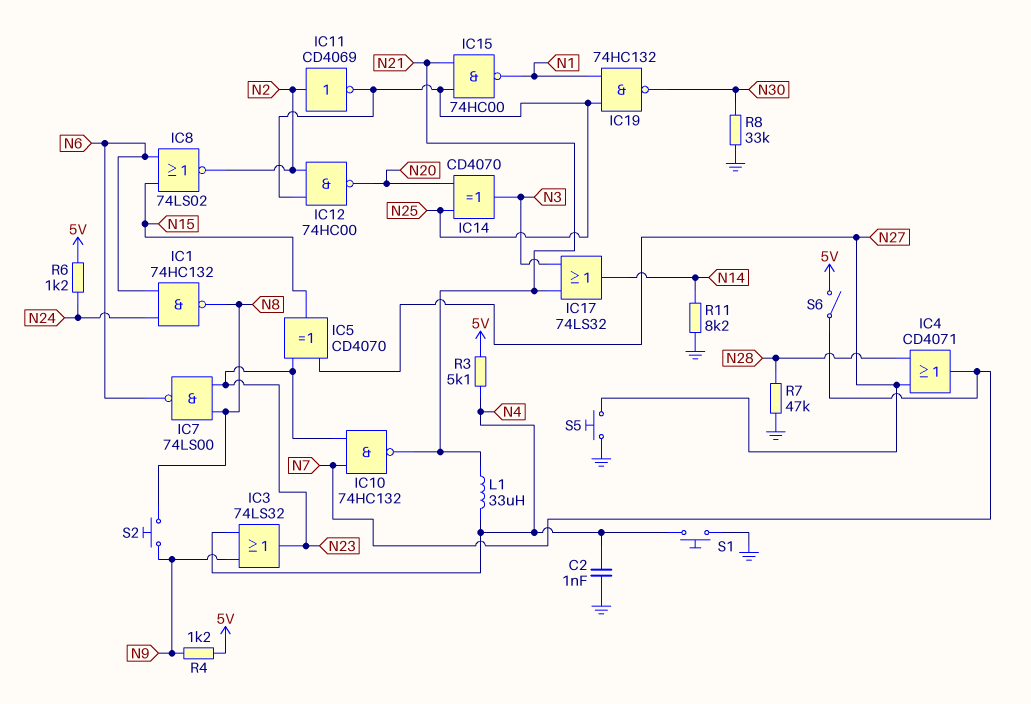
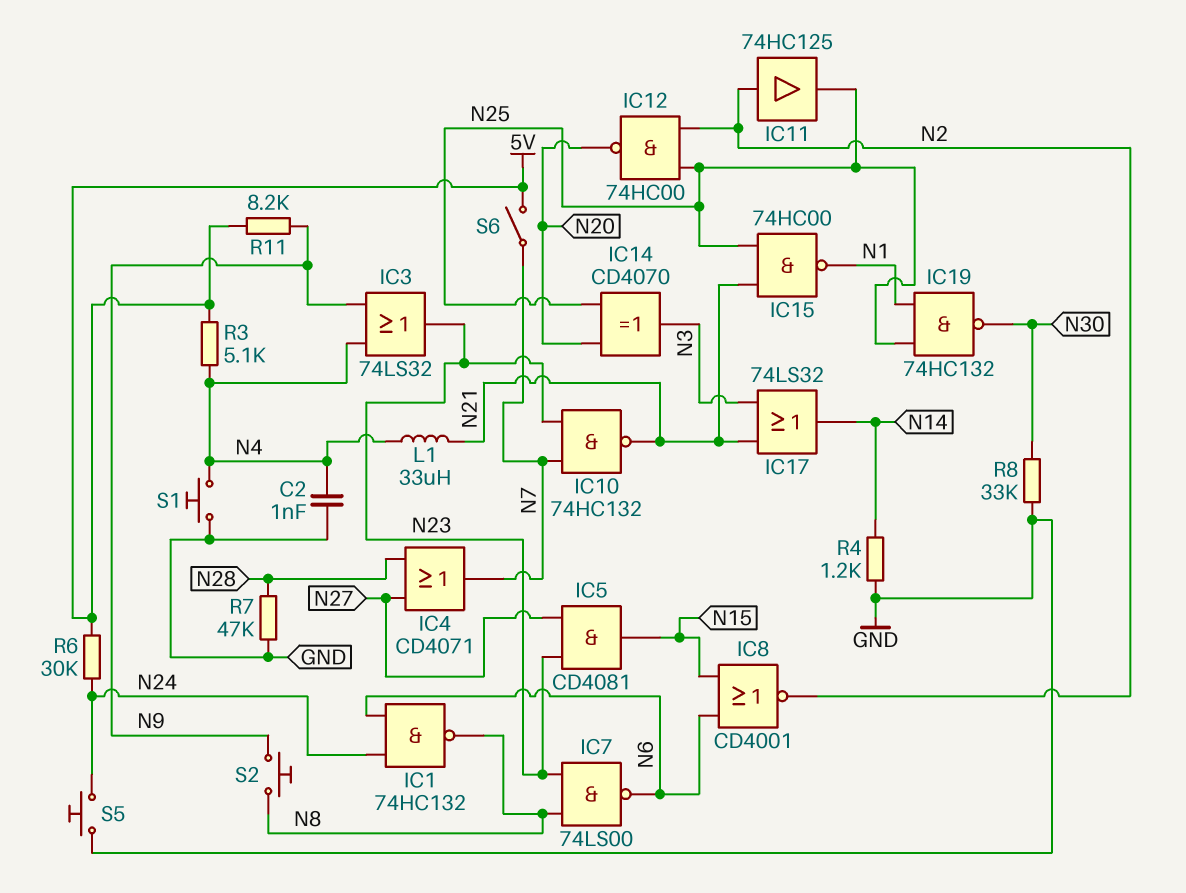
IC5: XOR CD4070 (in N23, in N27, out N15) -> AND CD4081 (in N23, in N27, out N15)
IC8: NOR 74LS02 (in N6, in N15, out N2) -> NOR CD4001 (in N6, in N15, out N2)
IC11: NOT CD4069 (in N2, out N25) -> buffer 74HC125 (in N2, out N25)
R4: 1.2k (5V, N9) -> 1.2k (GND, N14)
R6: 1.2k (5V, N24) -> 30k (5V, N24)
R11: 8.2k (GND, N14) -> 8.2k (5V, N9)
S5: button (GND, N27) -> button (GND, N24)

